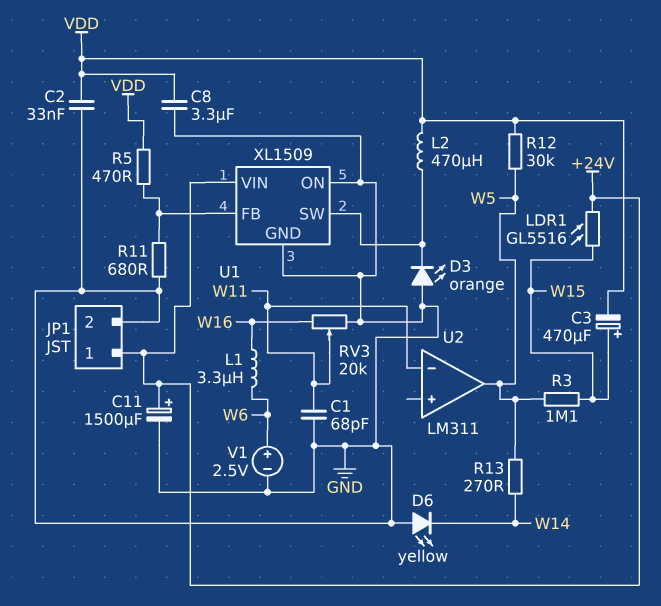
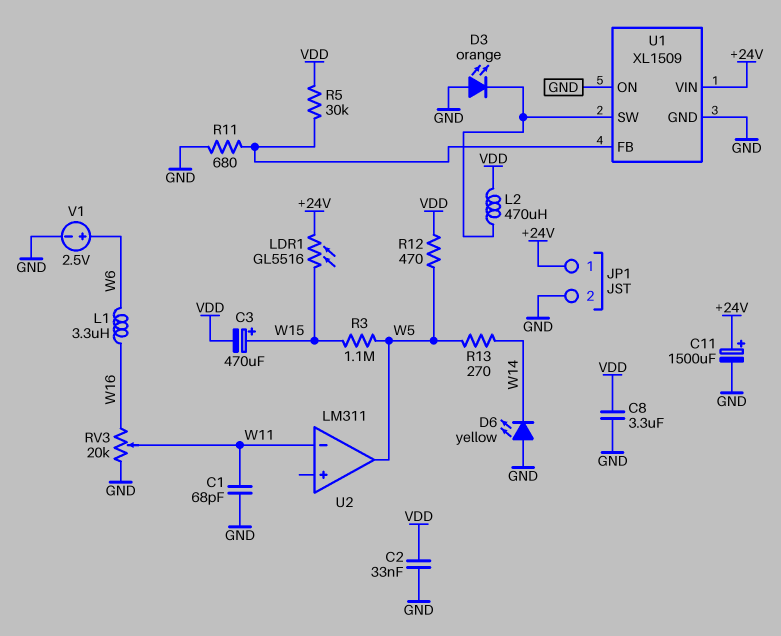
R5: 470 (U1/FB, VDD) -> 30k (U1/FB, VDD)
R12: 30k (VDD, W5) -> 470 (VDD, W5)

